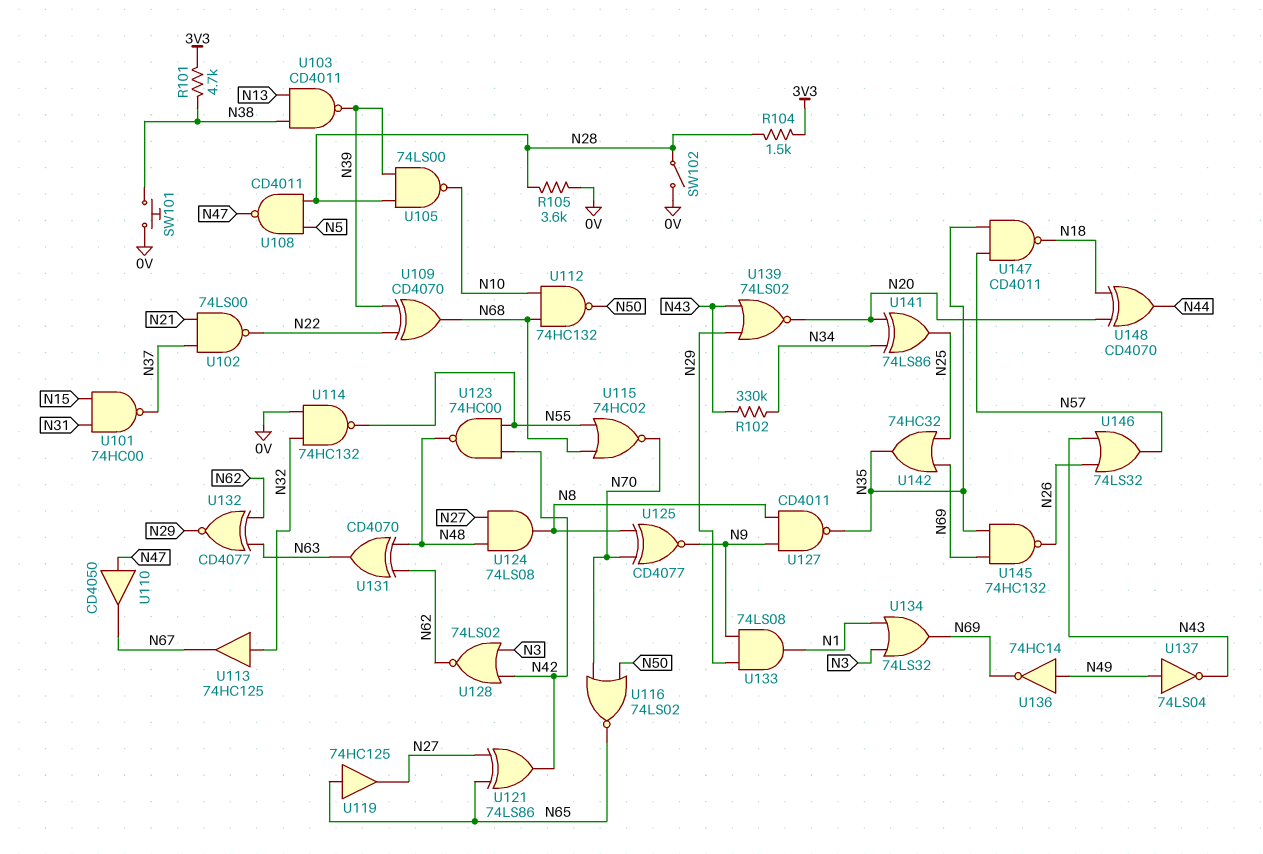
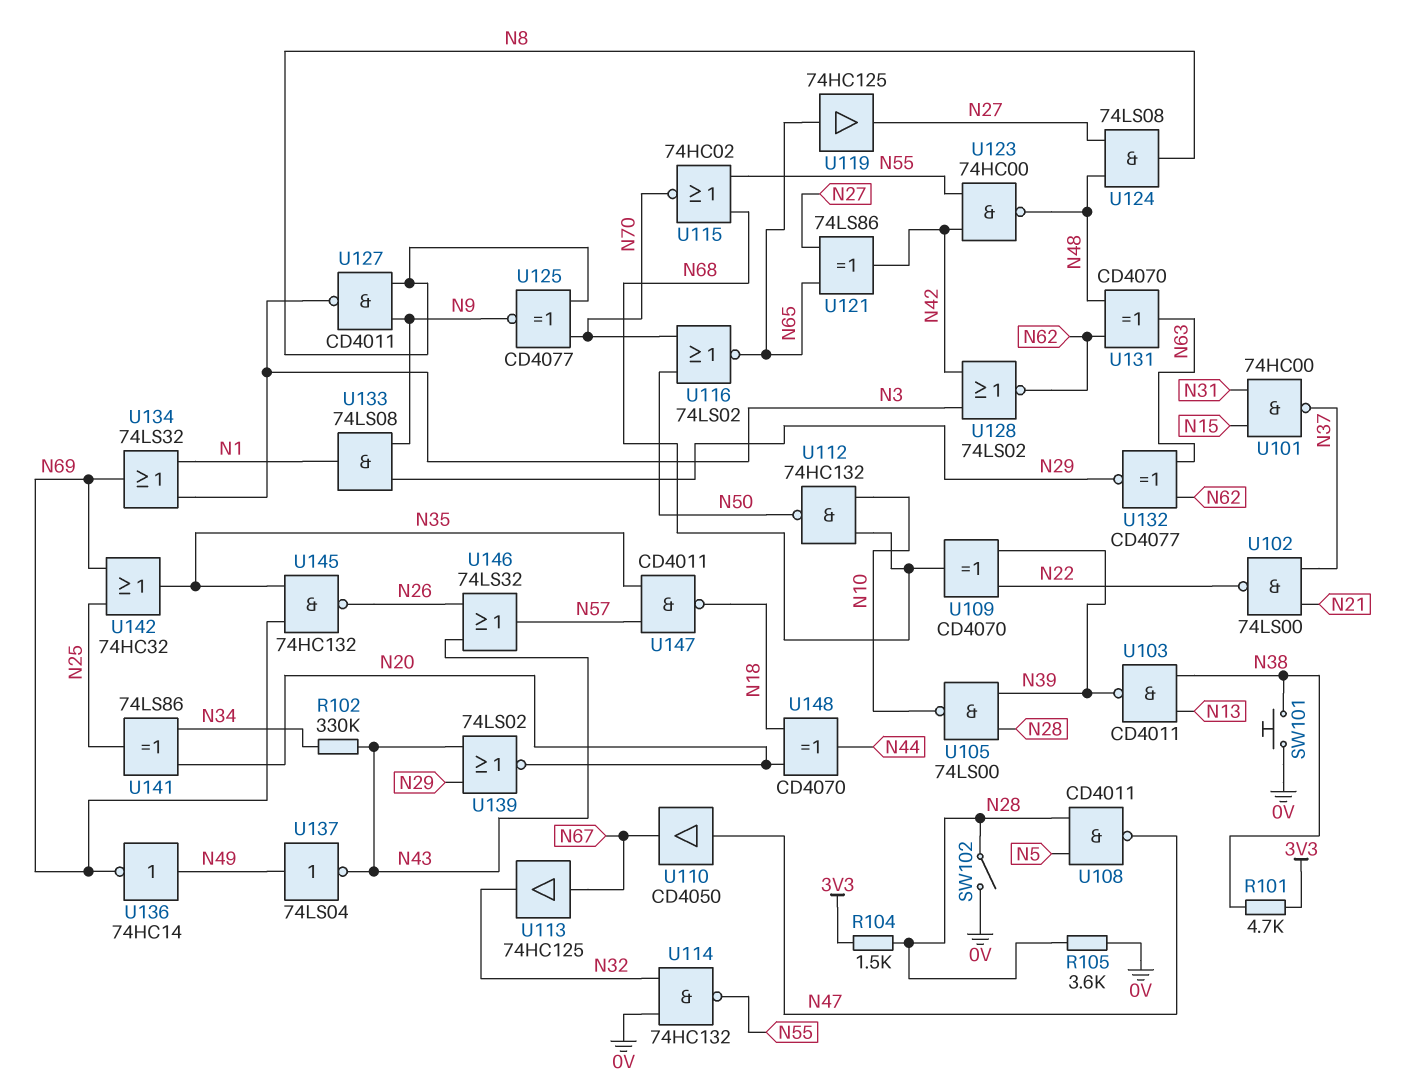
U113: buffer 74HC125 (in N32, out N67) -> buffer 74HC125 (in N67, out N32)
U127: NAND CD4011 (in N8, in N9, out N35) -> NAND CD4011 (in N8, in N9, out N3)

